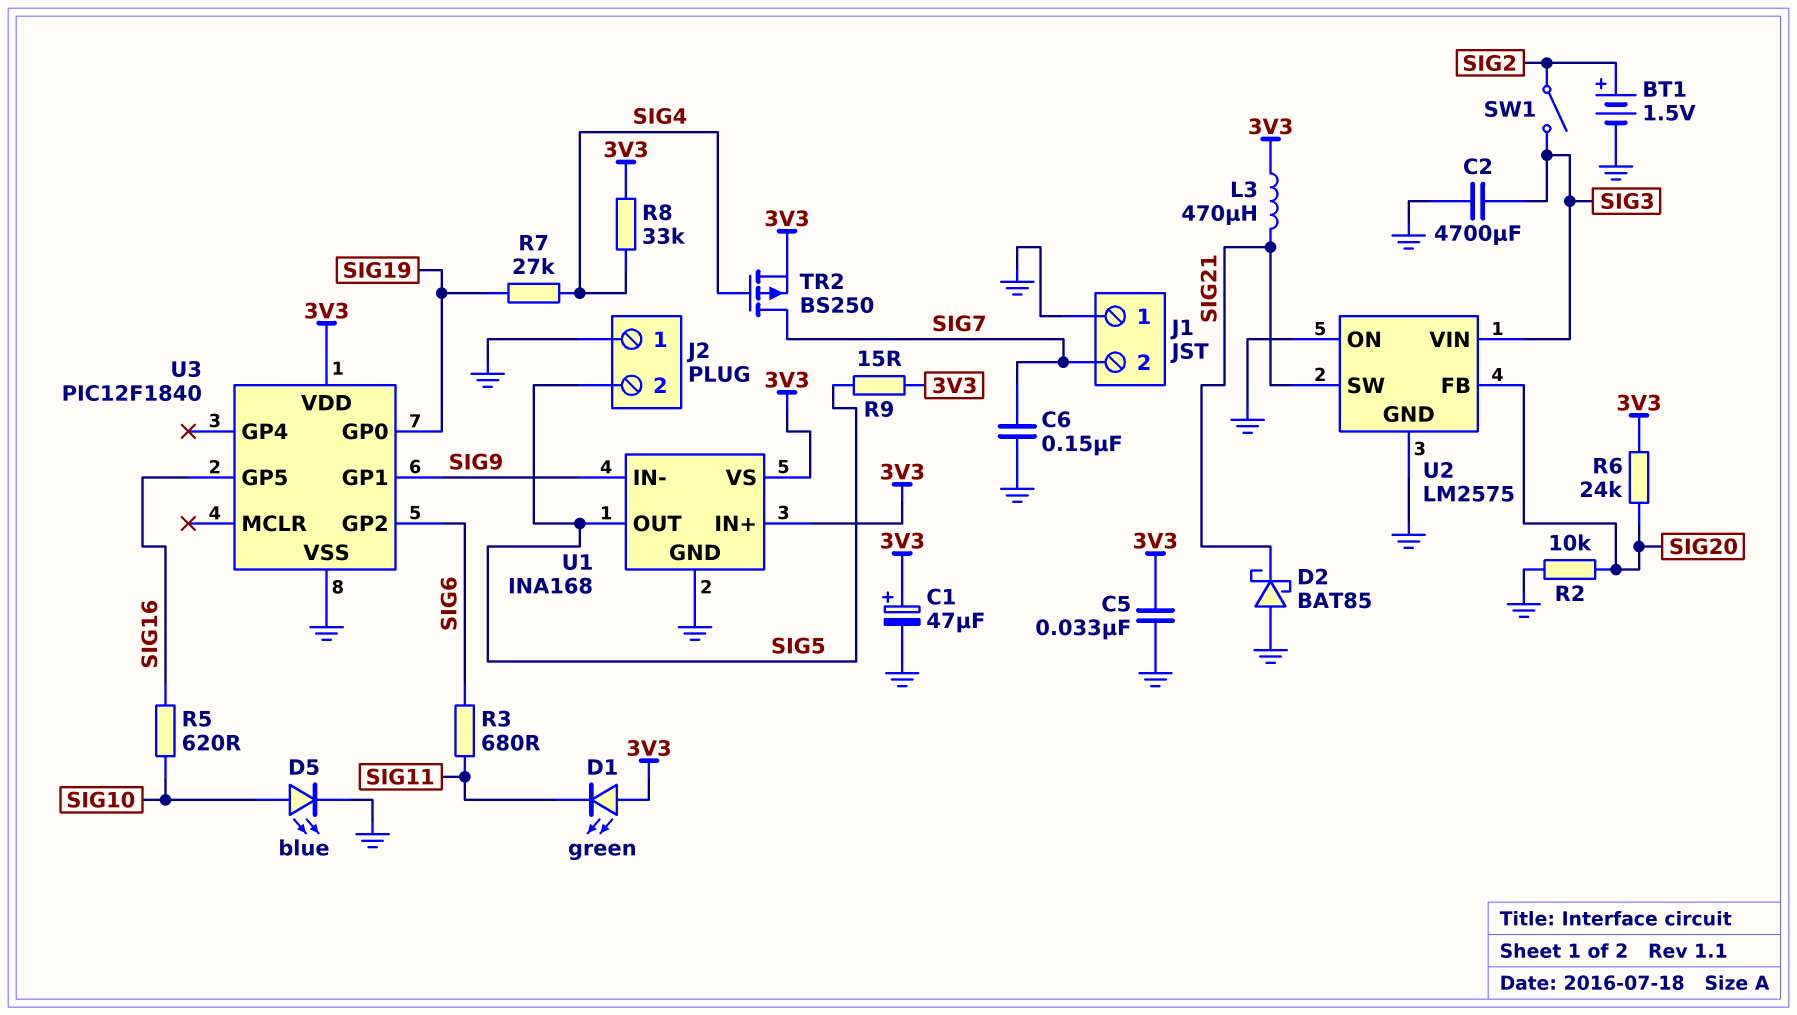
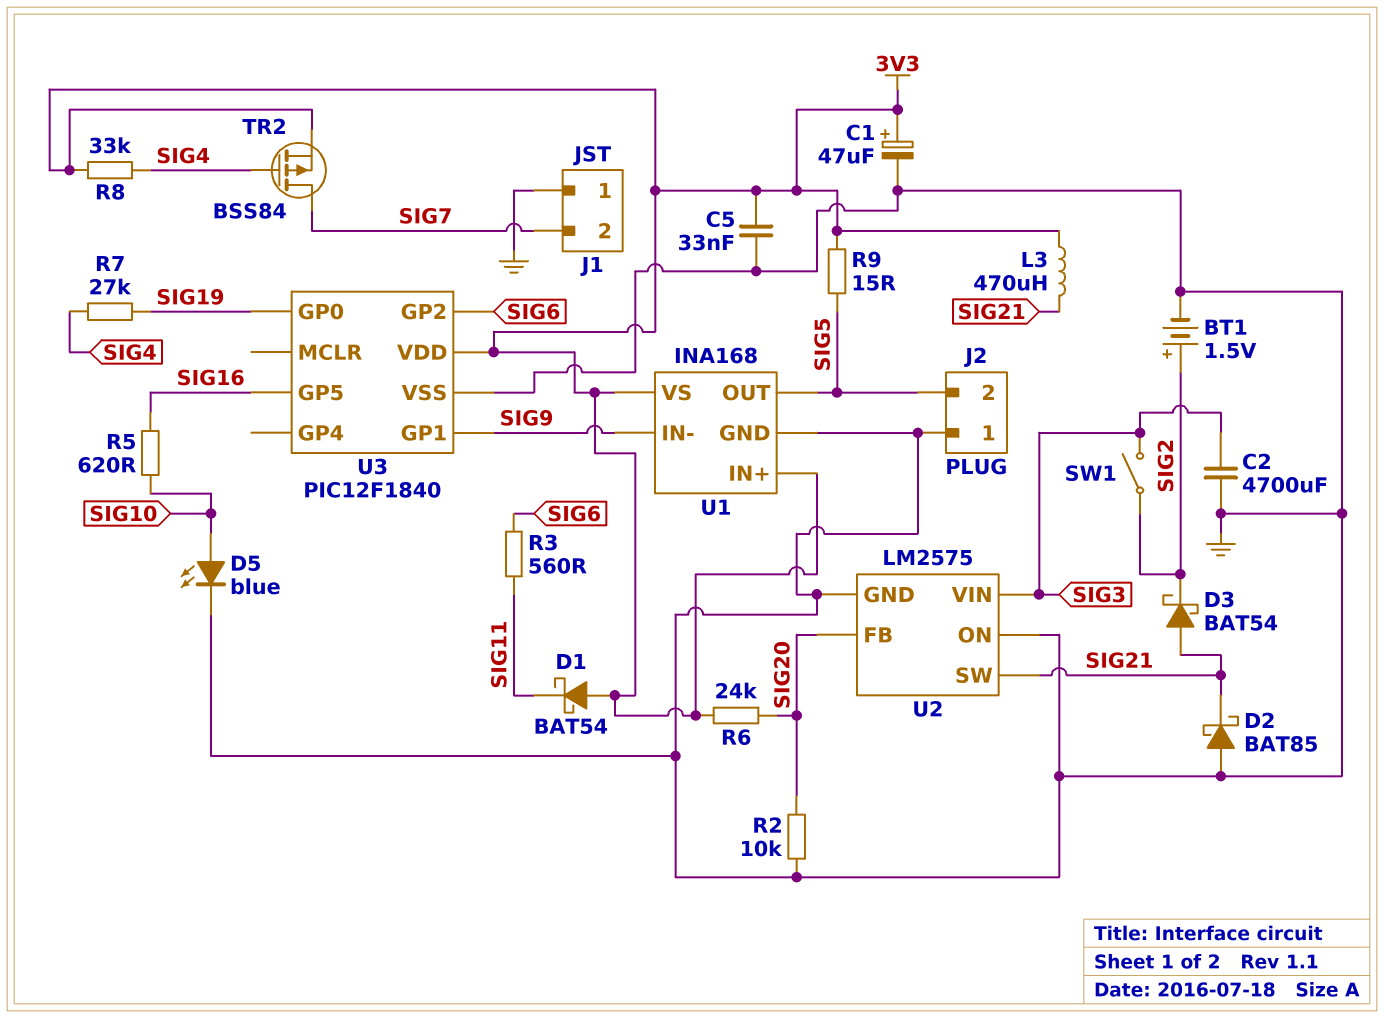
C6: 150nF (GND, SIG7) -> none
D1: LED green (A 3V3, K SIG11) -> schottky BAT54 (A 3V3, K SIG11)
D3: none -> schottky BAT54 (A SIG21, K SIG2)
R3: 680 (SIG6, SIG11) -> 560 (SIG6, SIG11)
TR2: PMOS BS250 (G SIG4, D SIG7, S 3V3) -> PMOS BSS84 (G SIG4, D SIG7, S 3V3)

